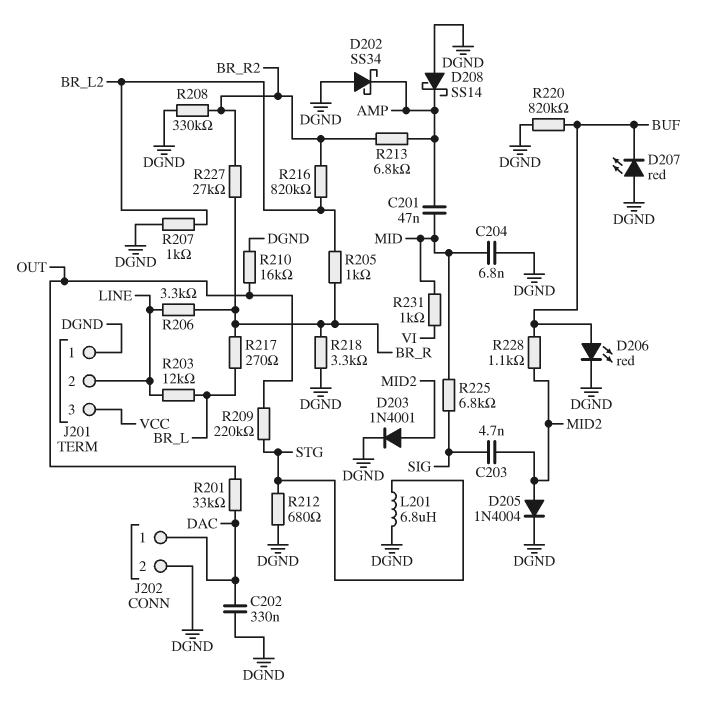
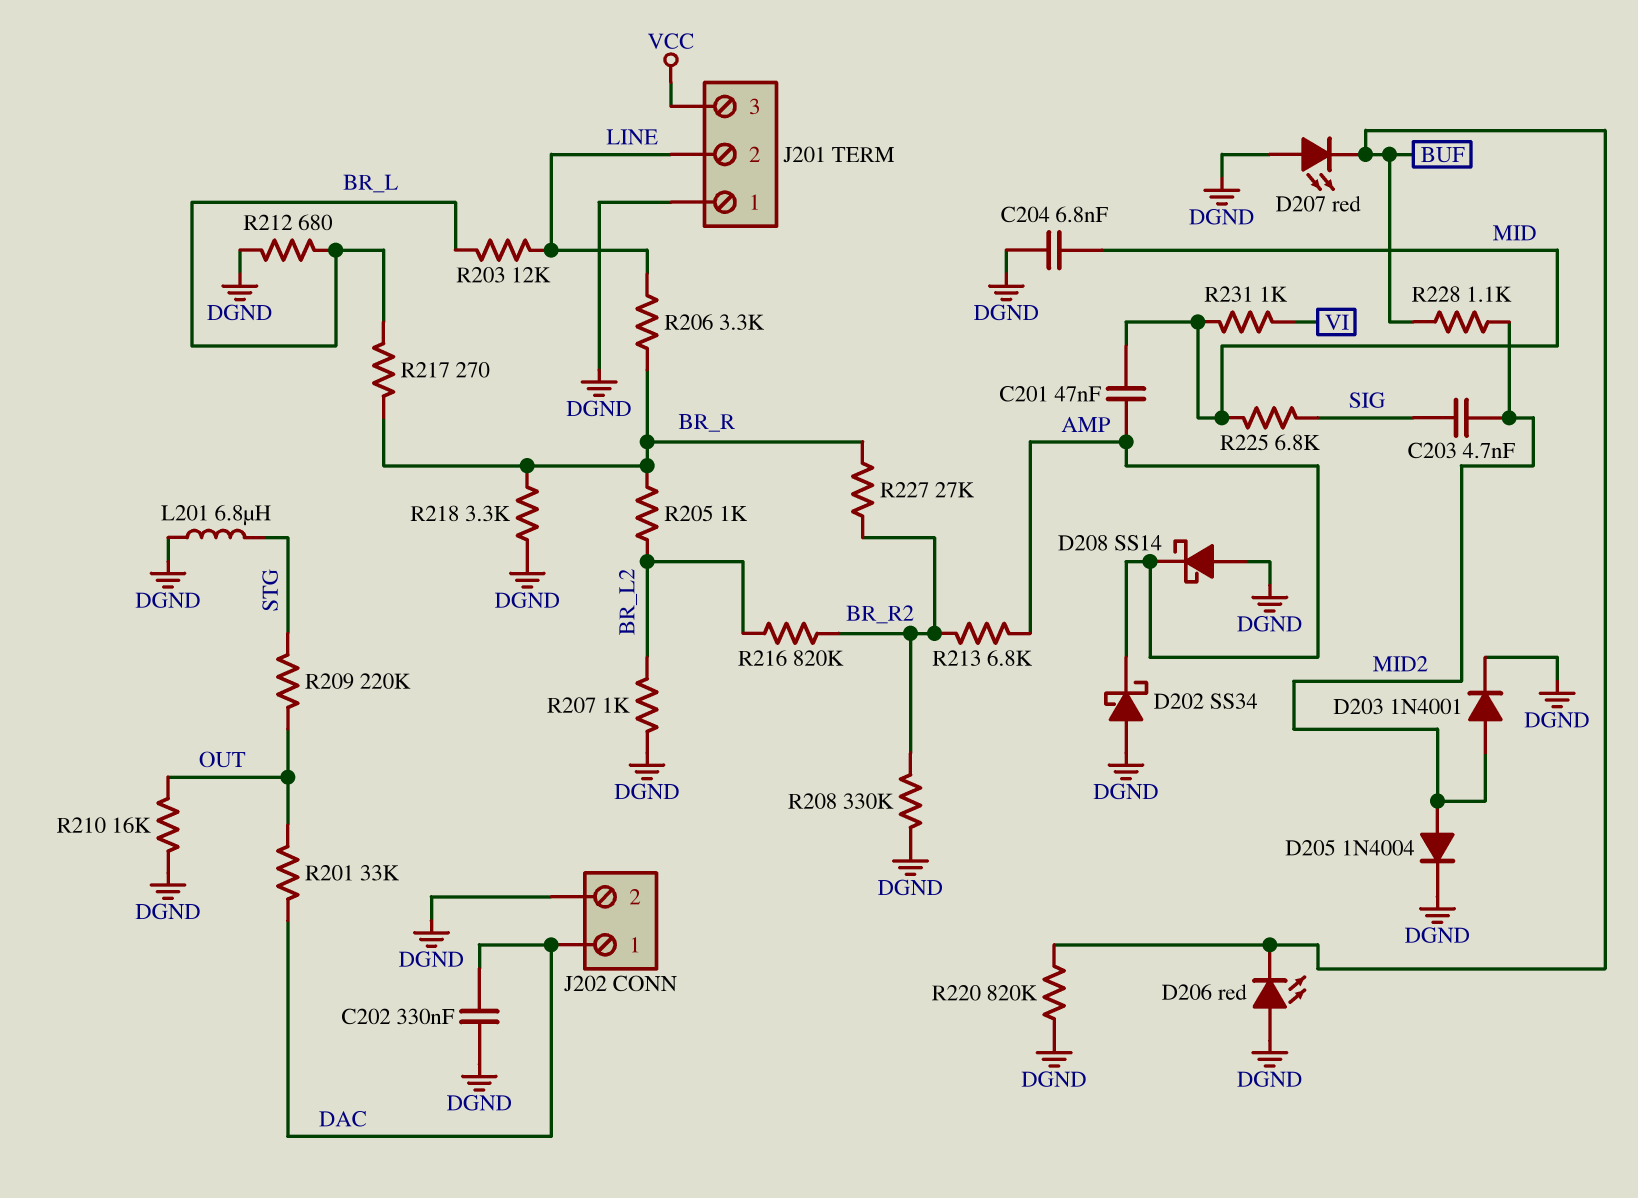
D206: LED red (A BUF, K DGND) -> LED red (A DGND, K BUF)
R212: 680 (DGND, STG) -> 680 (BR_L, DGND)

